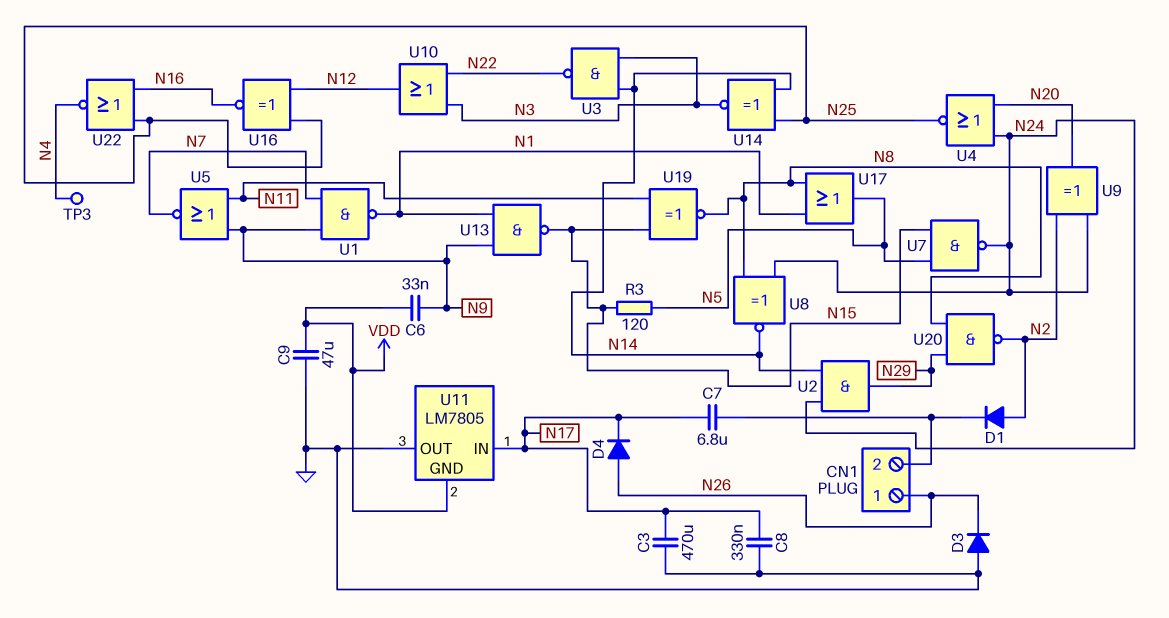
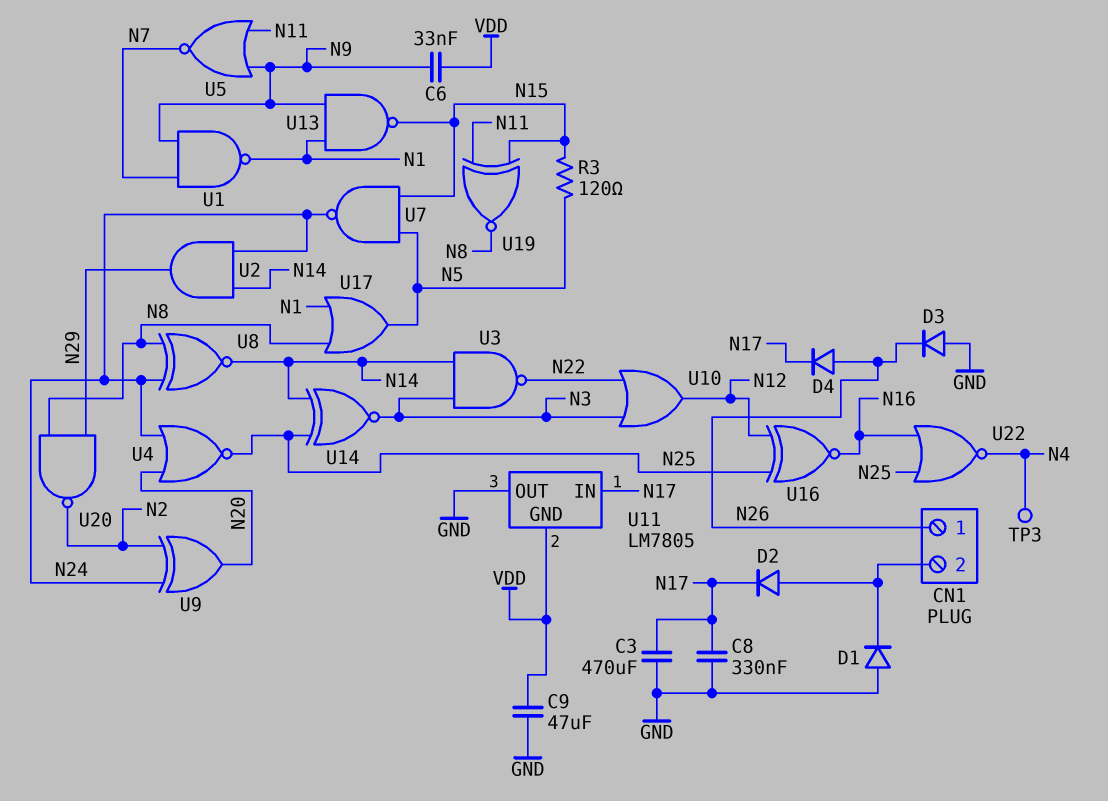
C7: 6.8uF (CN1/2, N17) -> none
D1: diode (A N2, K CN1/2) -> diode (A GND, K CN1/2)
D2: none -> diode (A CN1/2, K N17)

